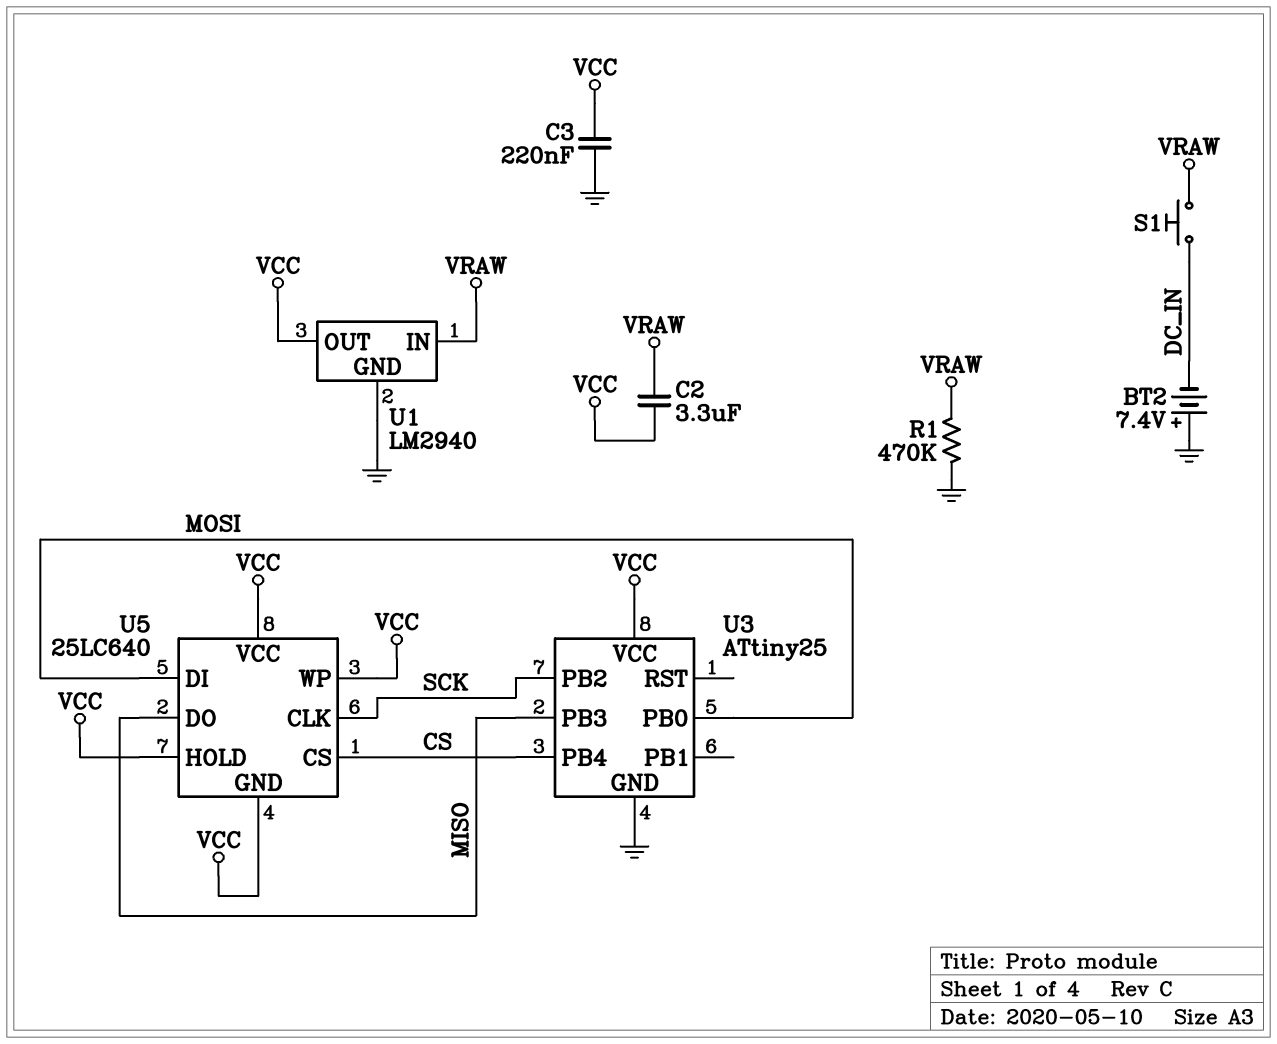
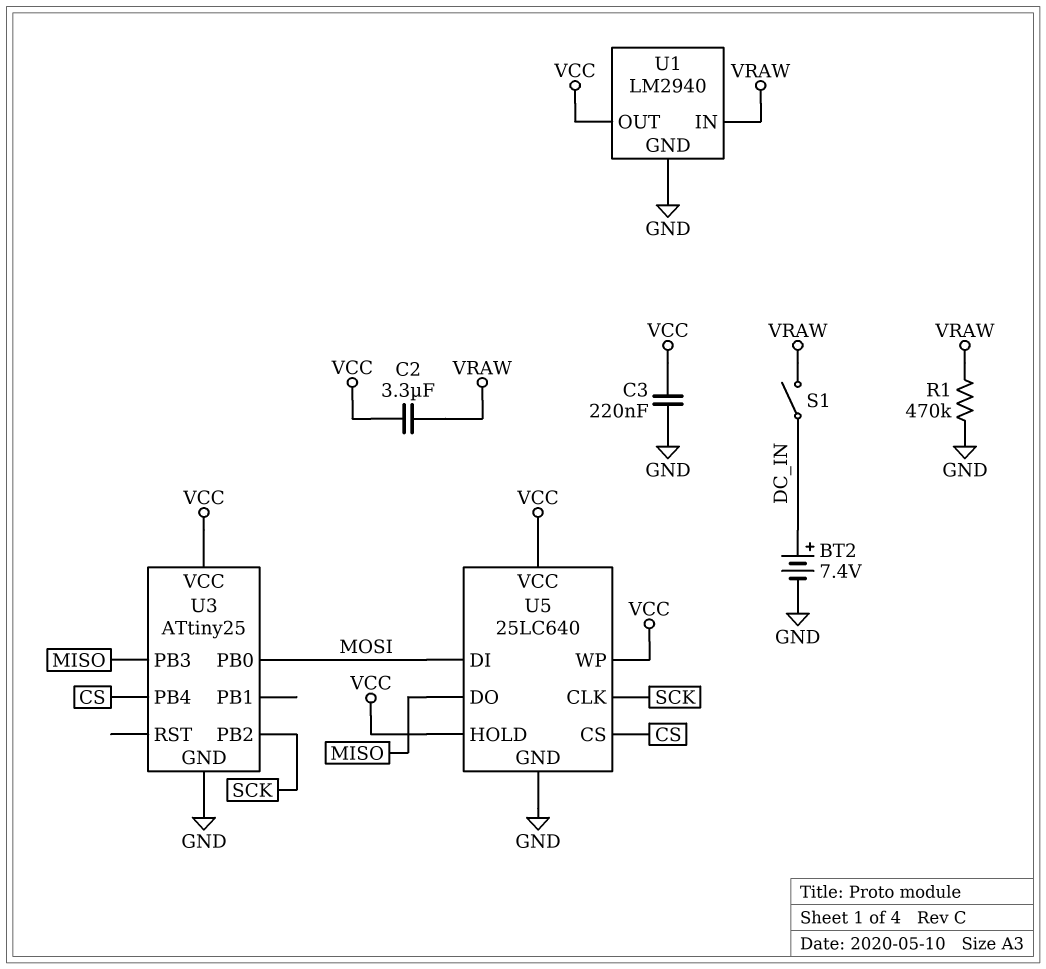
BT2: 7.4V (plus GND, minus DC_IN) -> 7.4V (plus DC_IN, minus GND)
S1: button (DC_IN, VRAW) -> switch (DC_IN, VRAW)
U5 pin GND: VCC -> GND

